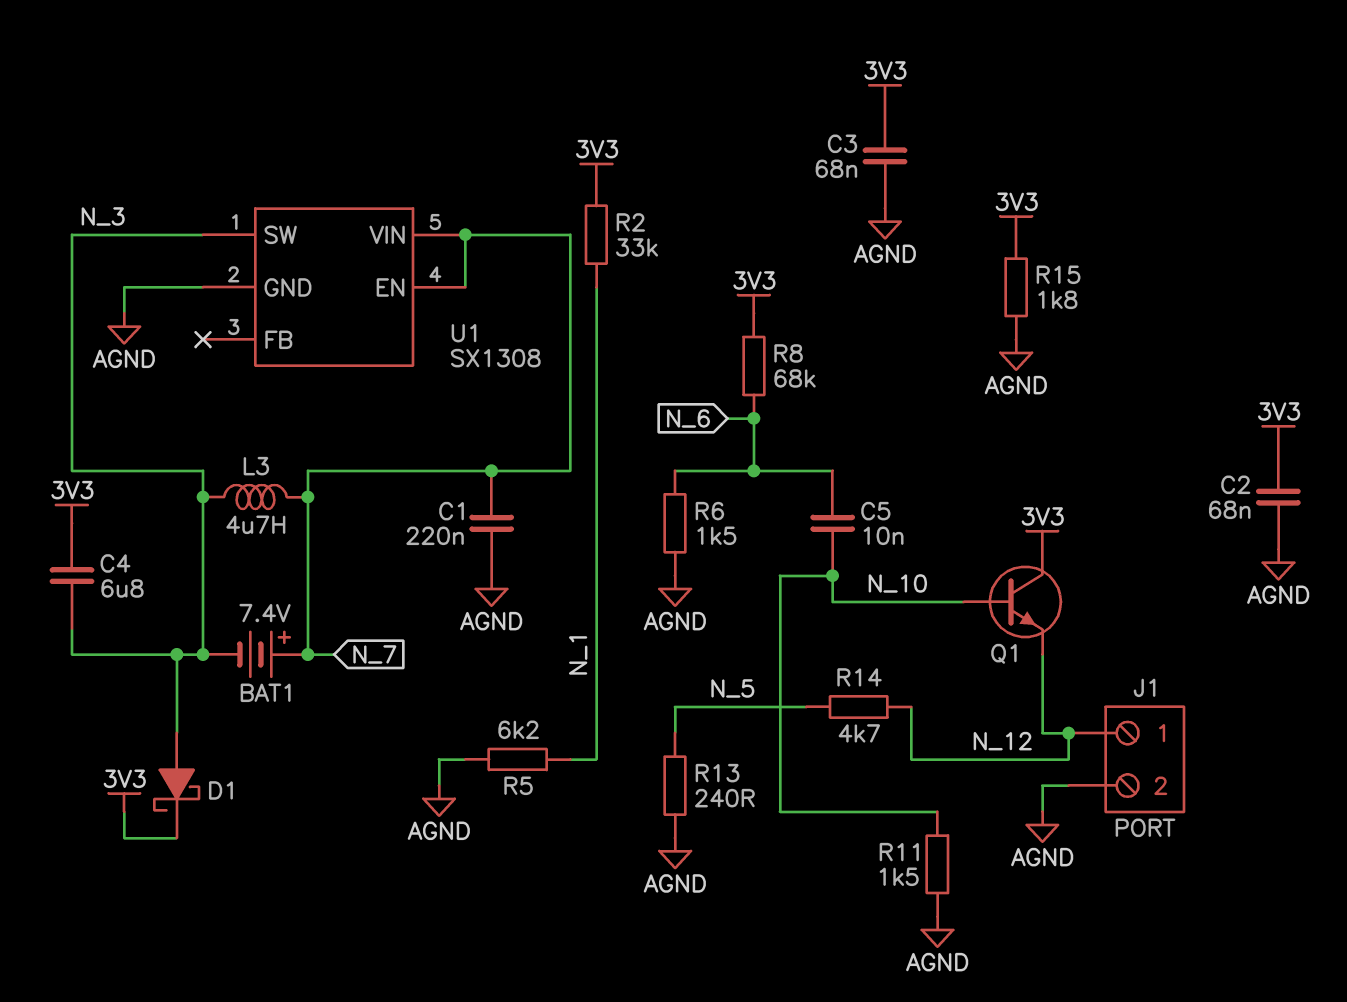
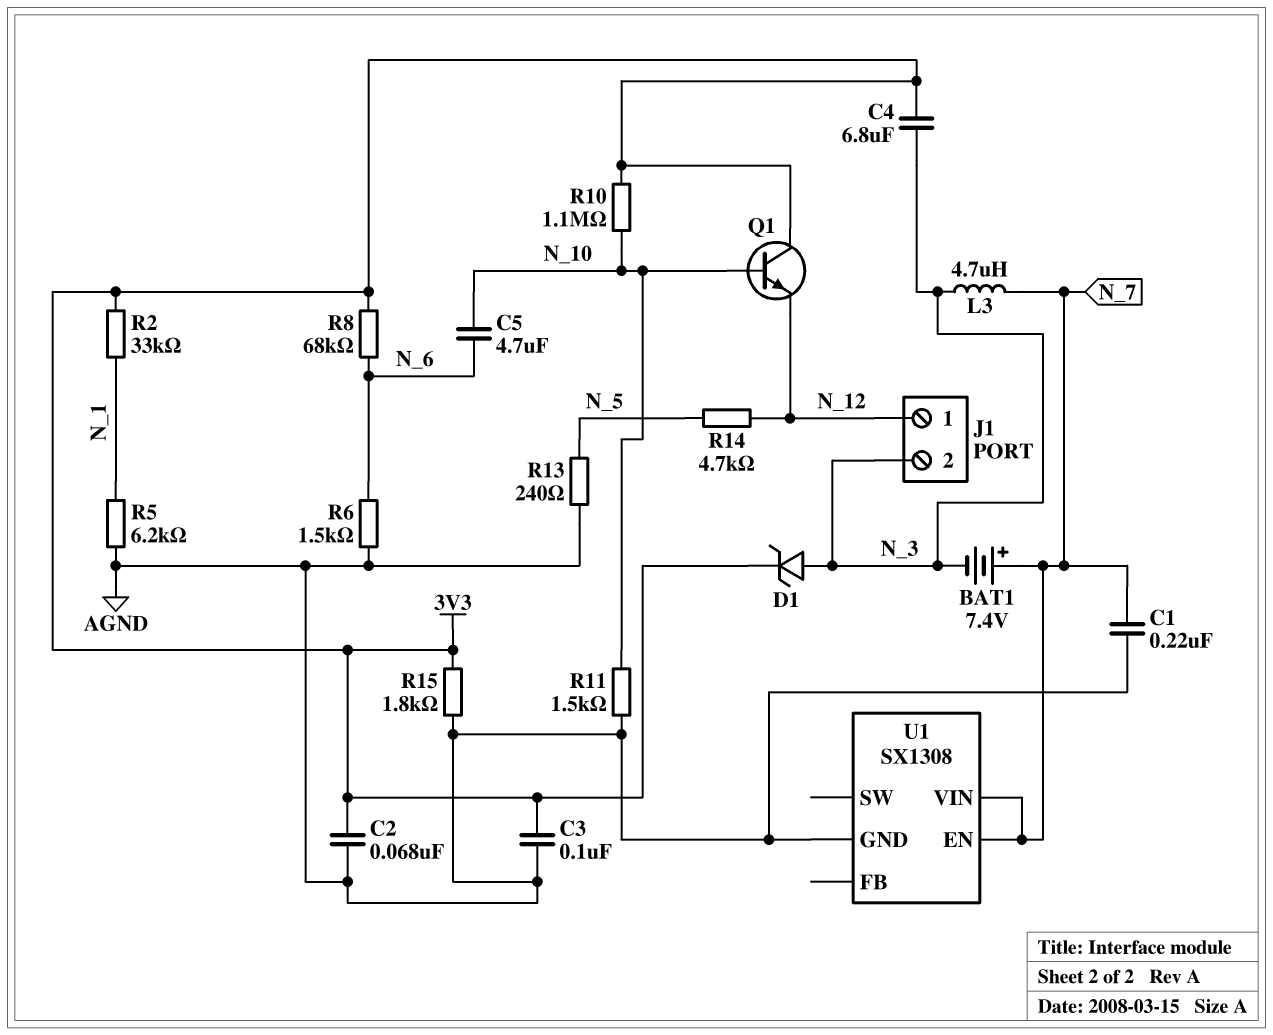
C3: 68nF (3V3, AGND) -> 100nF (3V3, AGND)
C5: 10nF (N_6, N_10) -> 4.7uF (N_6, N_10)
D1: schottky (A N_3, K 3V3) -> zener (A N_3, K 3V3)
J1 pin 2: AGND -> N_3
R10: none -> 1.1M (3V3, N_10)
U1 pin SW: N_3 -> none

